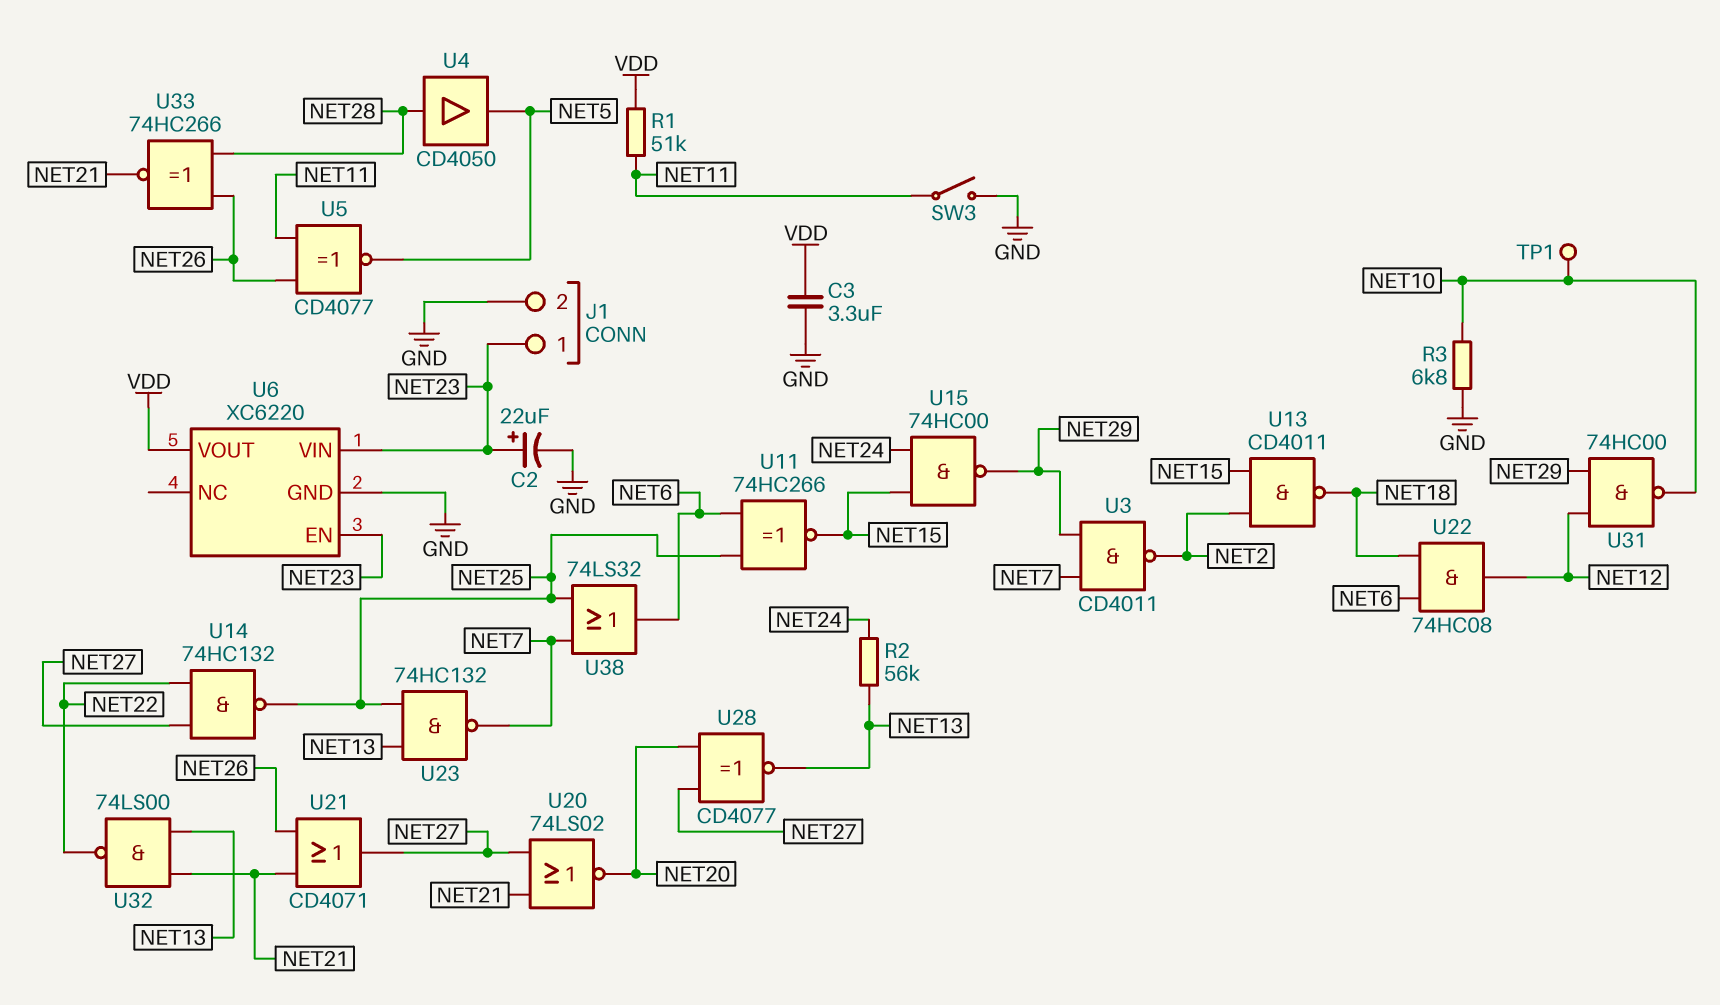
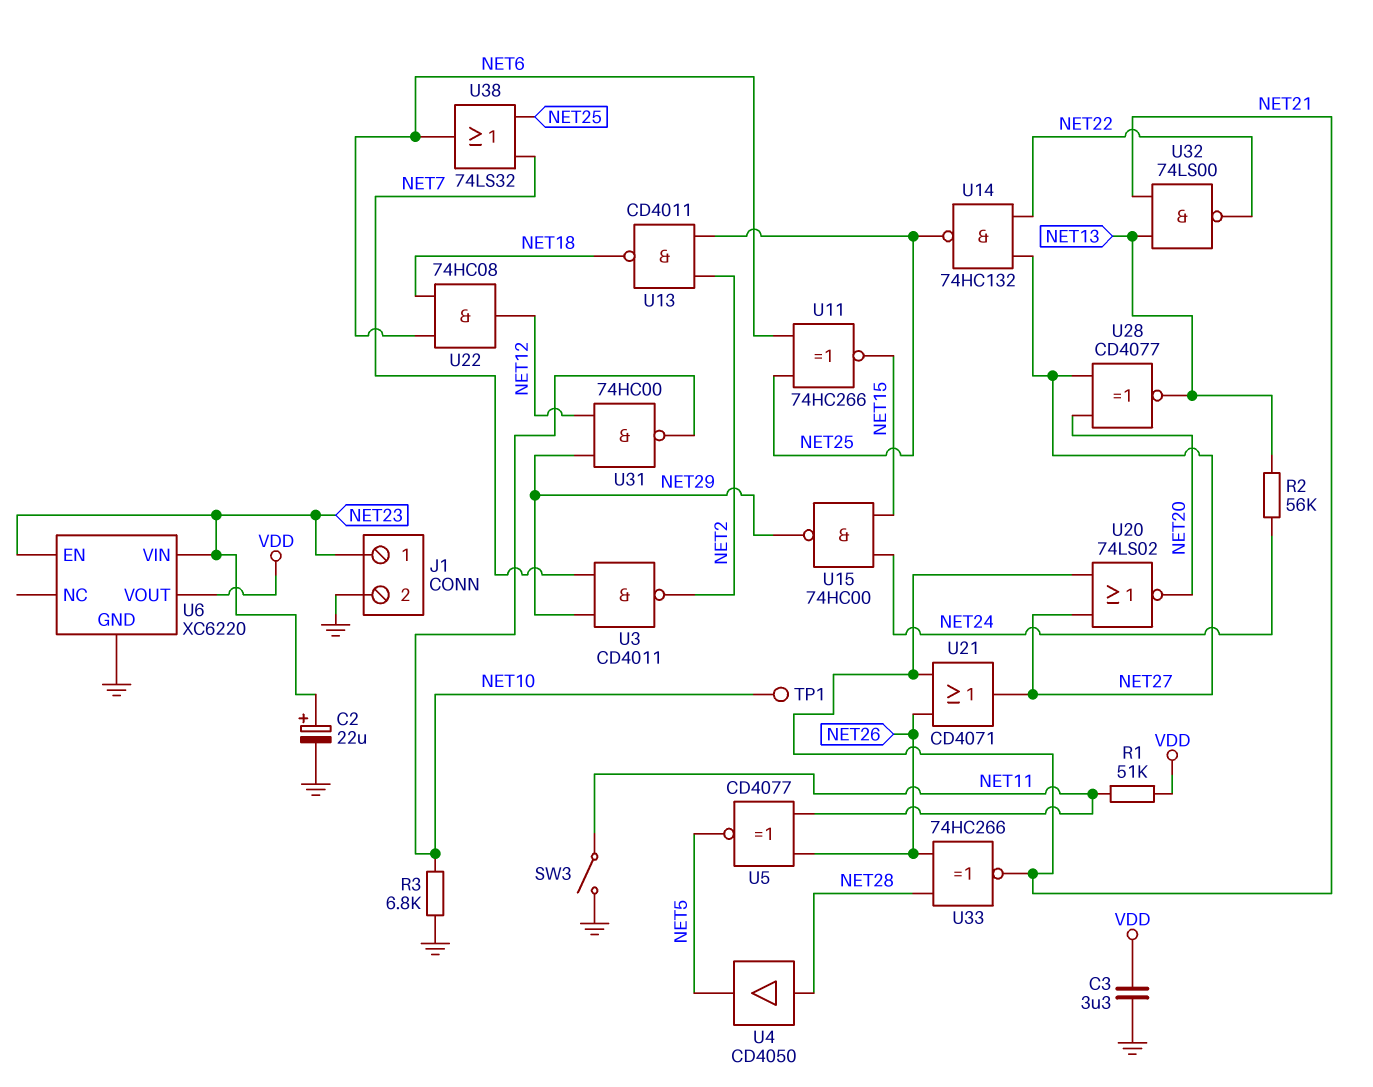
U13: NAND CD4011 (in NET2, in NET15, out NET18) -> NAND CD4011 (in NET2, in NET25, out NET18)
U23: NAND 74HC132 (in NET13, in NET25, out NET7) -> none

